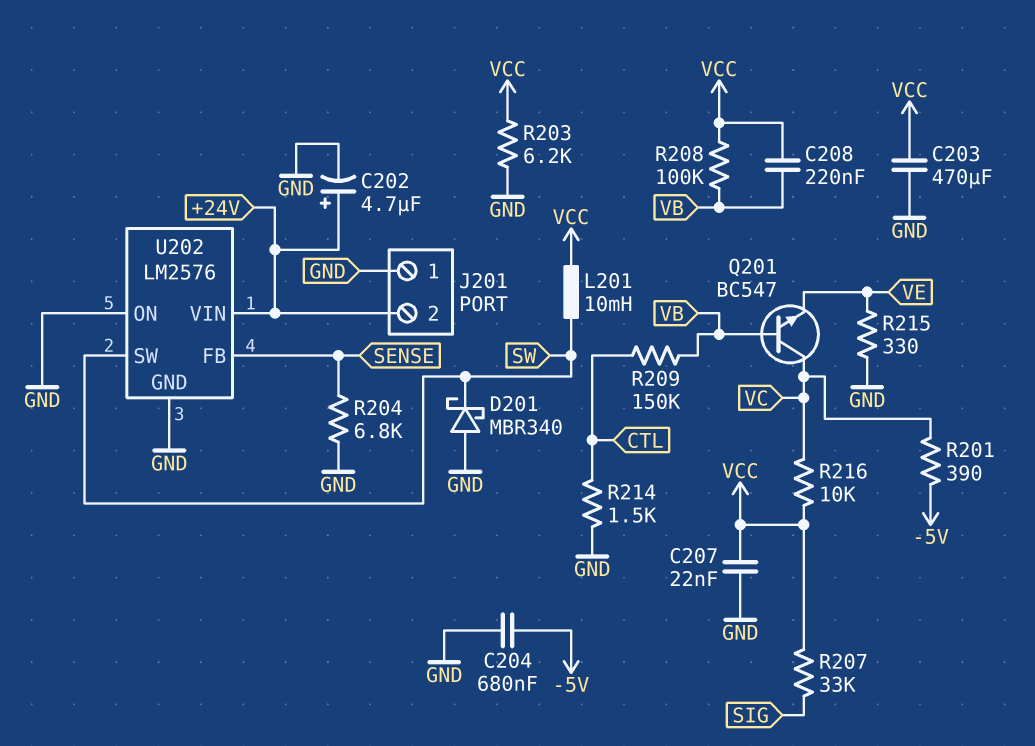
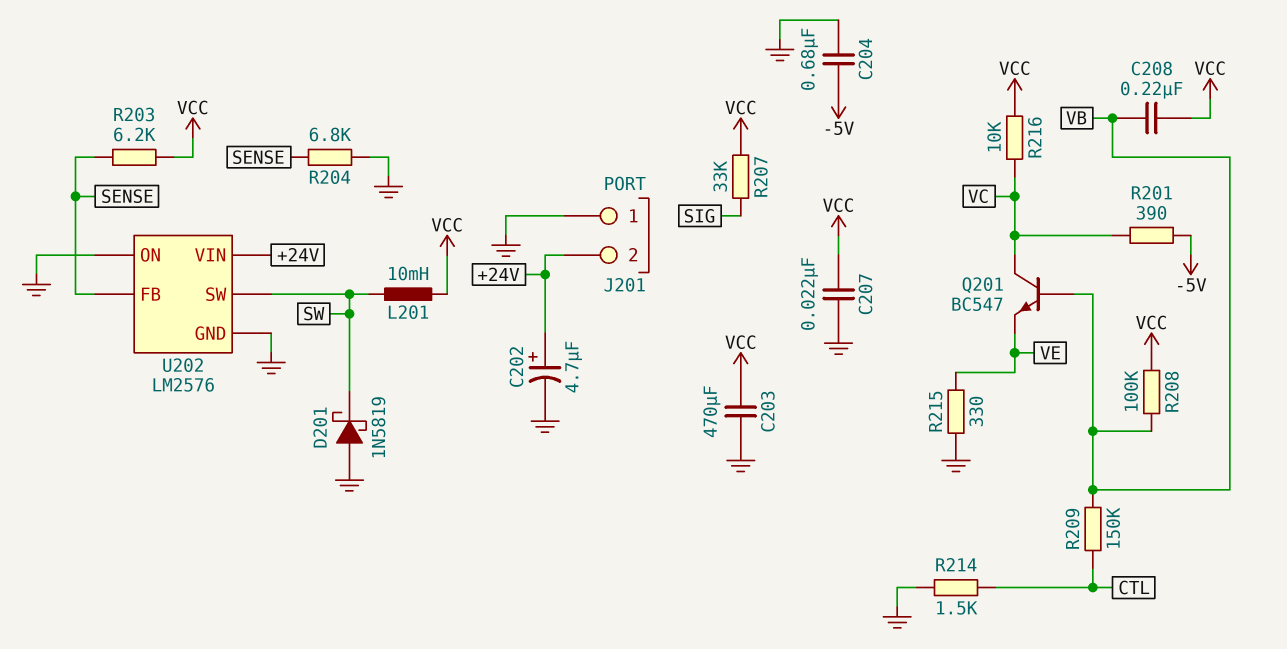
D201: schottky MBR340 (A GND, K SW) -> schottky 1N5819 (A GND, K SW)
R203: 6.2k (GND, VCC) -> 6.2k (SENSE, VCC)

